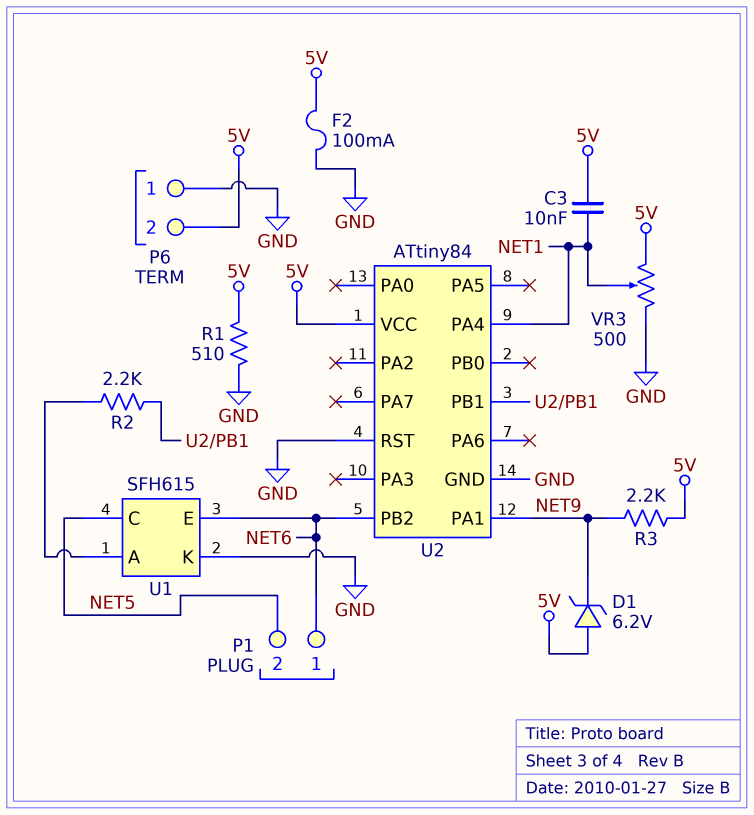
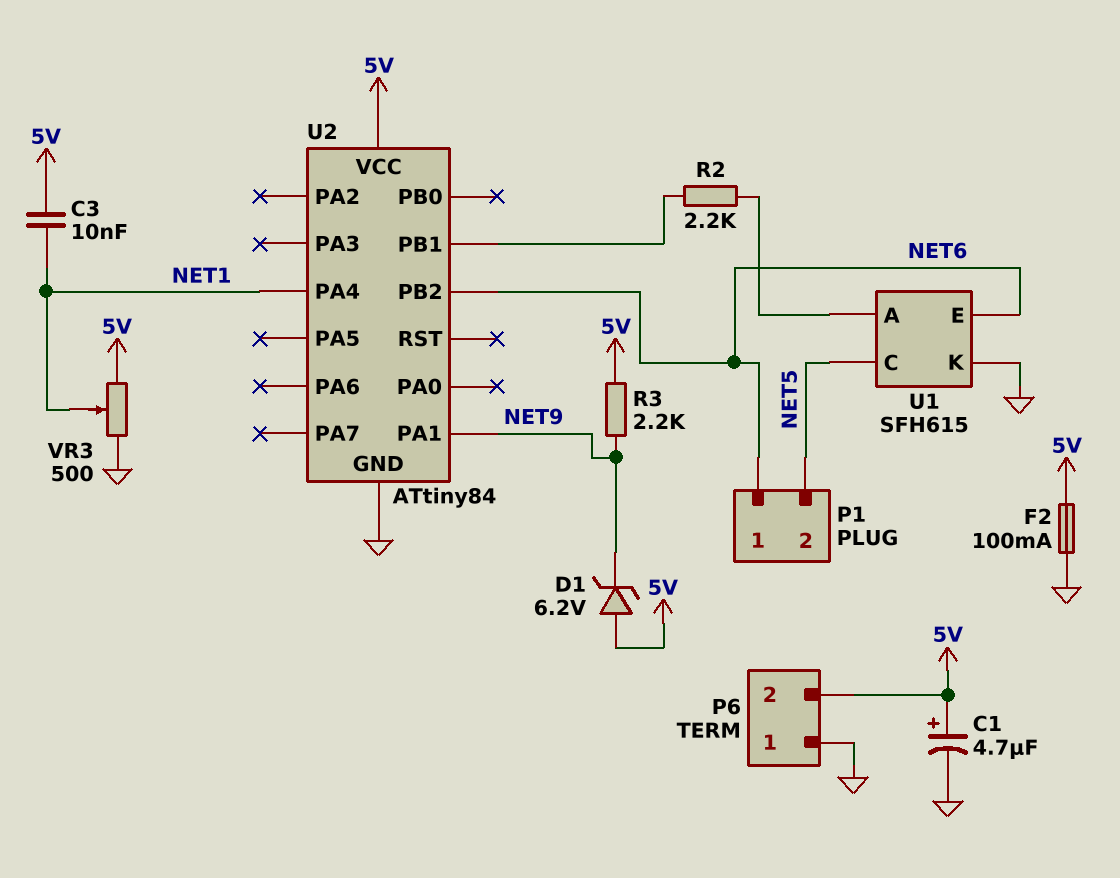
C1: none -> 4.7uF (plus 5V, minus GND)
R1: 510 (5V, GND) -> none
U2 pin RST: GND -> none

